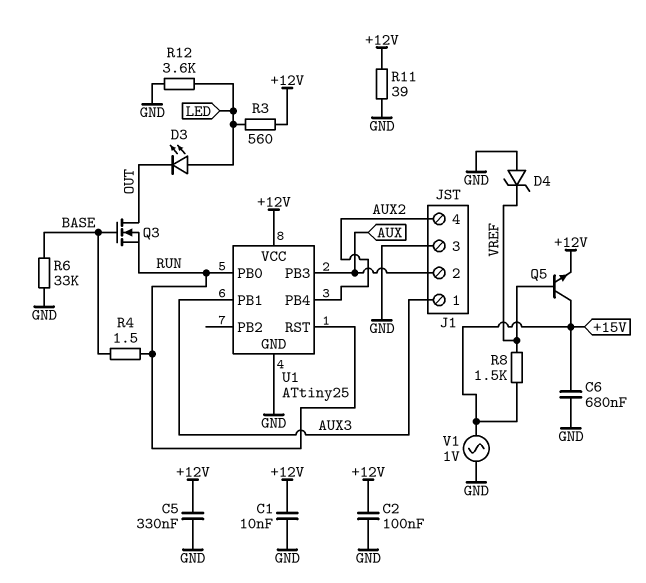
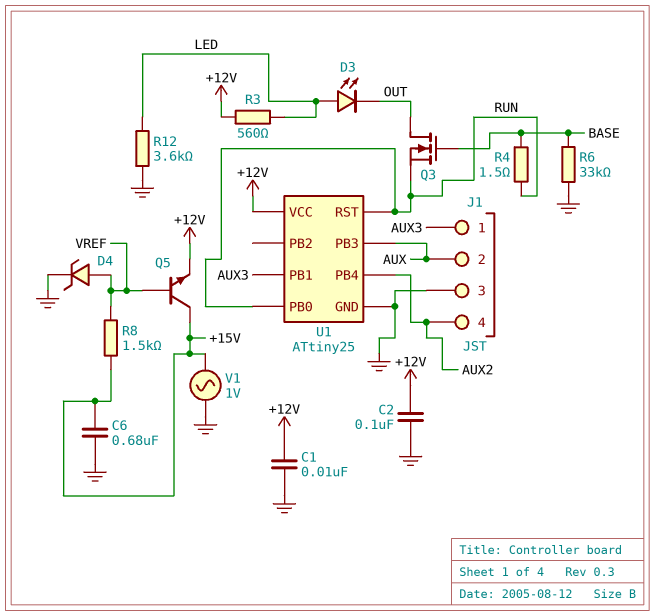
C5: 330nF (+12V, GND) -> none
D4: zener (A GND, K VREF) -> zener (A VREF, K GND)
R11: 39 (+12V, GND) -> none

